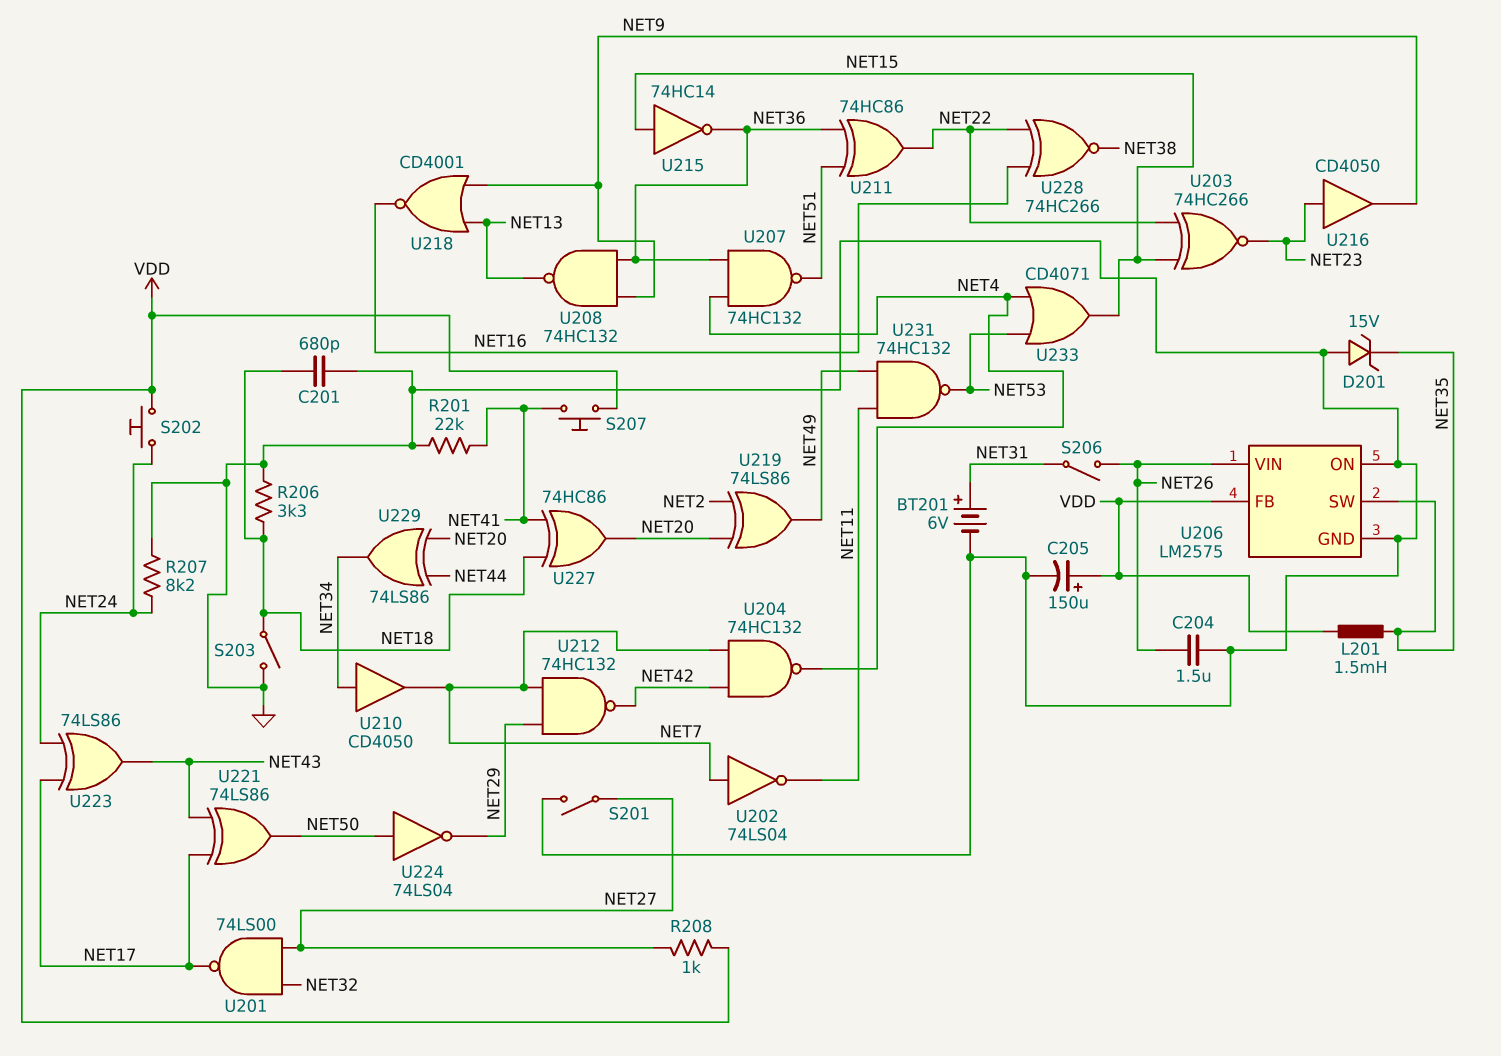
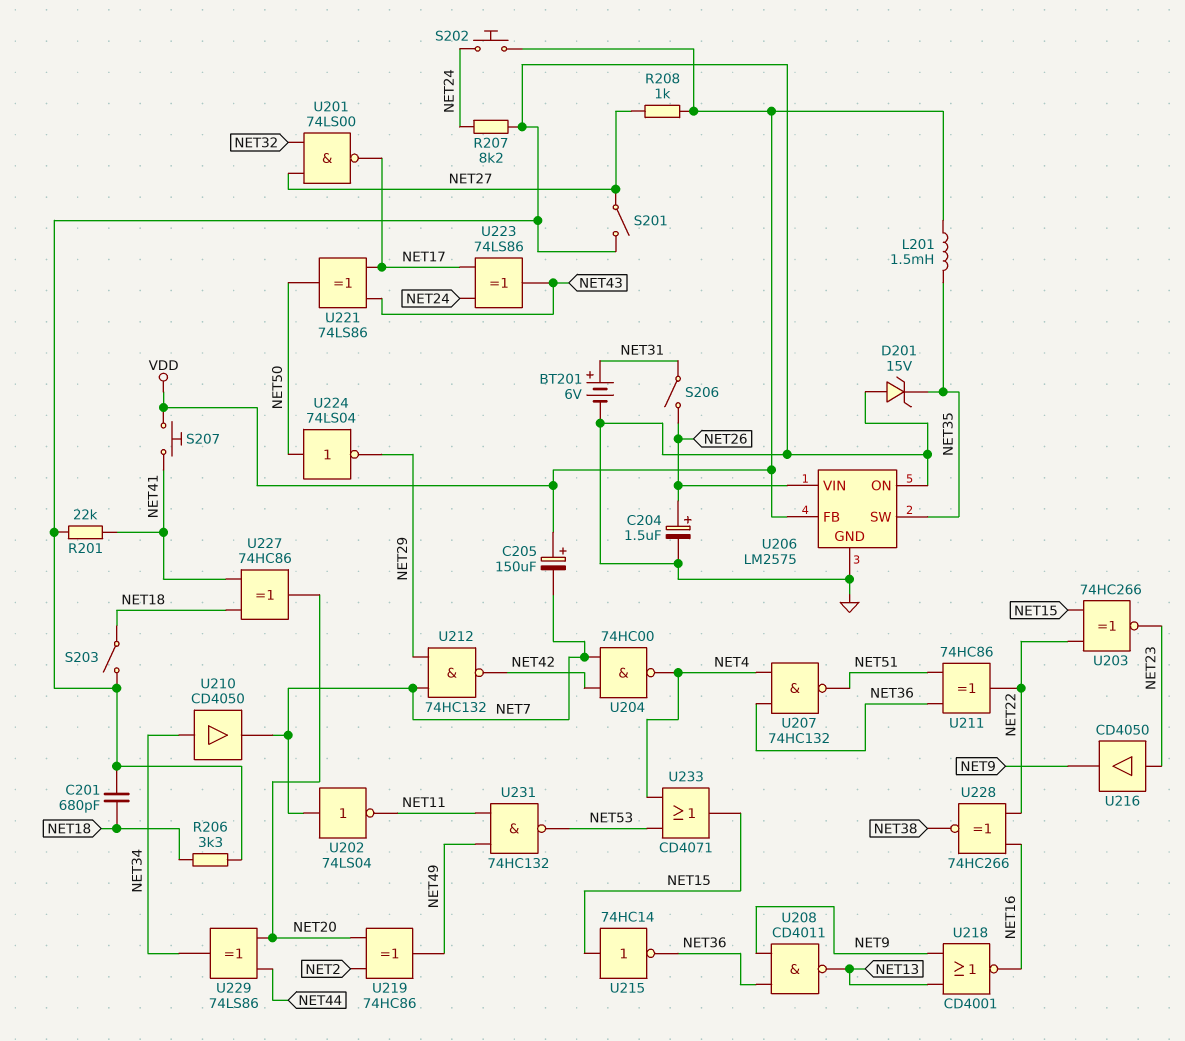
C204: 1.5uF (GND, NET26) -> 1.5uF (plus NET26, minus GND)
C205: 150uF (plus VDD, minus GND) -> 150uF (plus VDD, minus NET7)
U204: NAND 74HC132 (in NET7, in NET42, out NET4) -> NAND 74HC00 (in NET7, in NET42, out NET4)
U208: NAND 74HC132 (in NET9, in NET36, out NET13) -> NAND CD4011 (in NET9, in NET36, out NET13)
U219: XOR 74LS86 (in NET2, in NET20, out NET49) -> XOR 74HC86 (in NET2, in NET20, out NET49)

